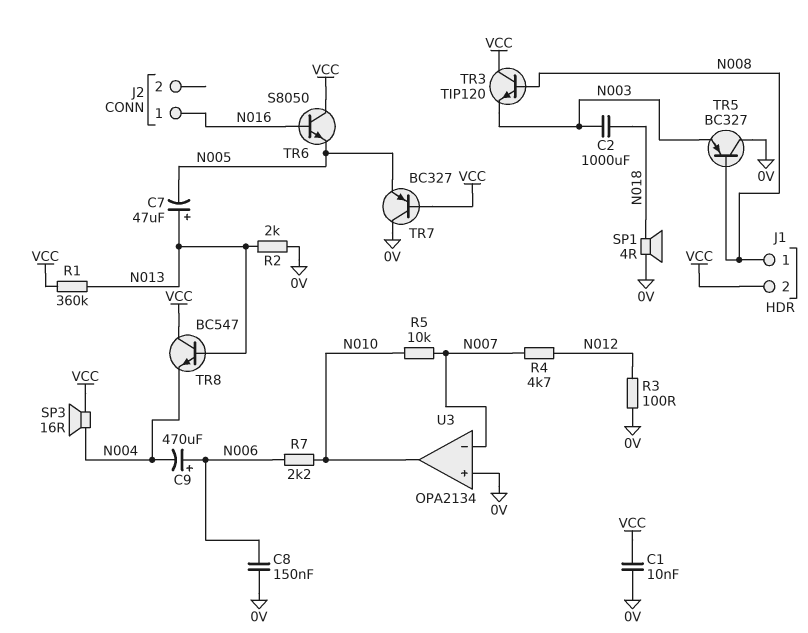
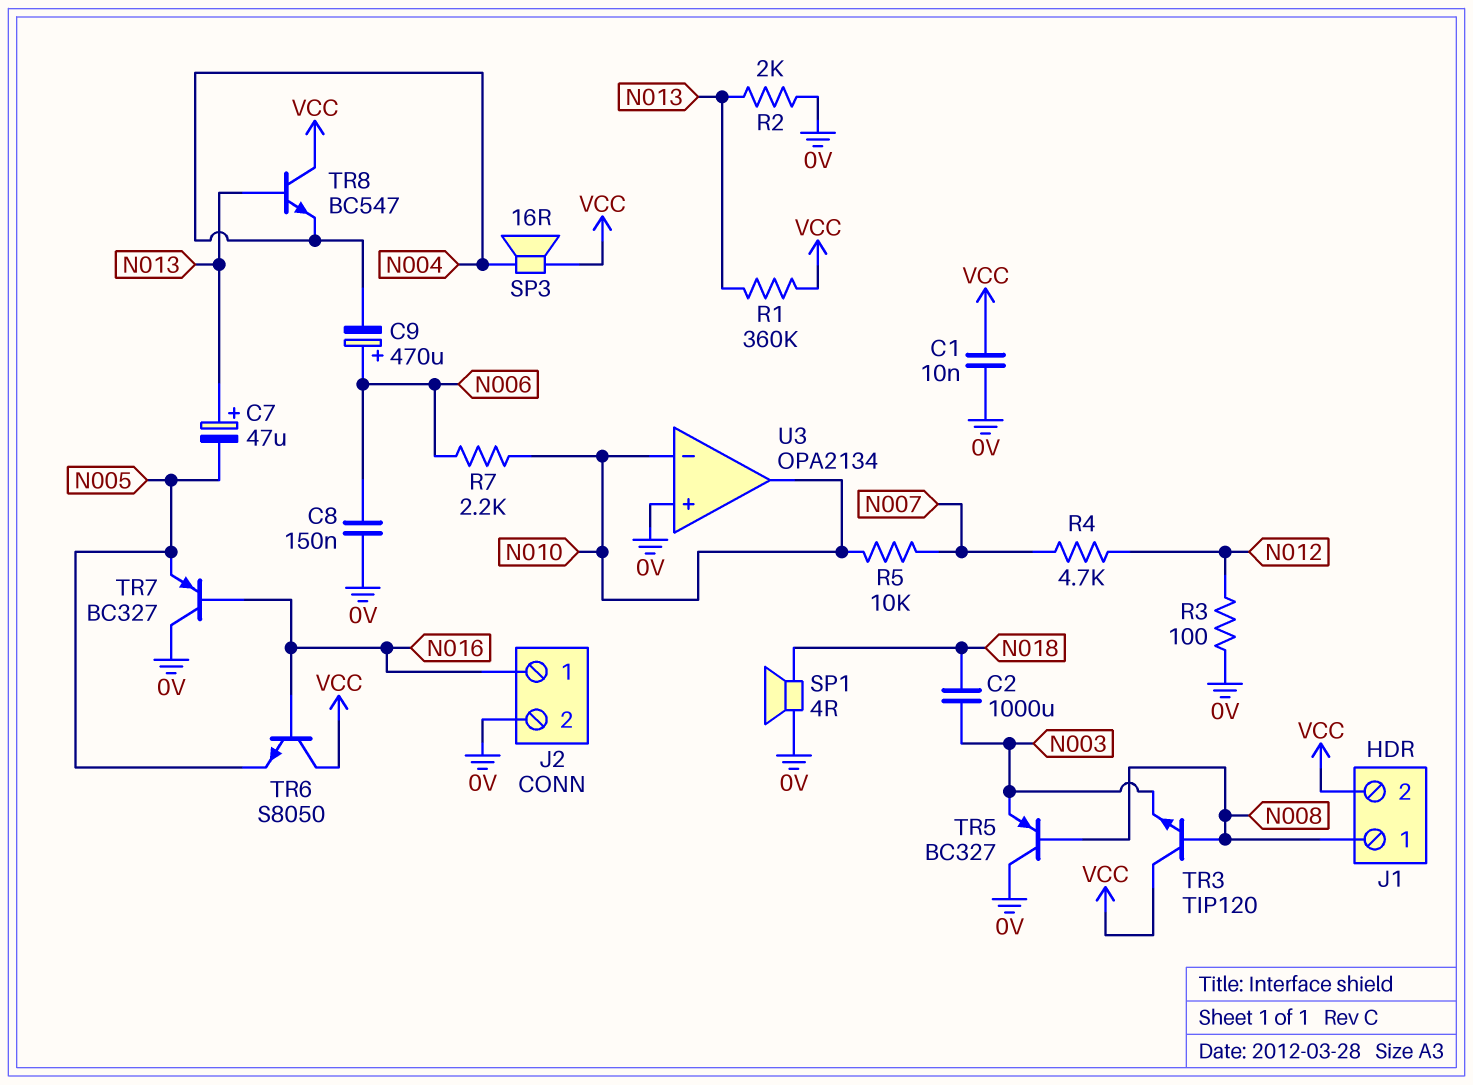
J2 pin 2: none -> 0V
TR7: PNP BC327 (B VCC, C 0V, E N005) -> PNP BC327 (B N016, C 0V, E N005)
U3 pin in-: N007 -> N010

